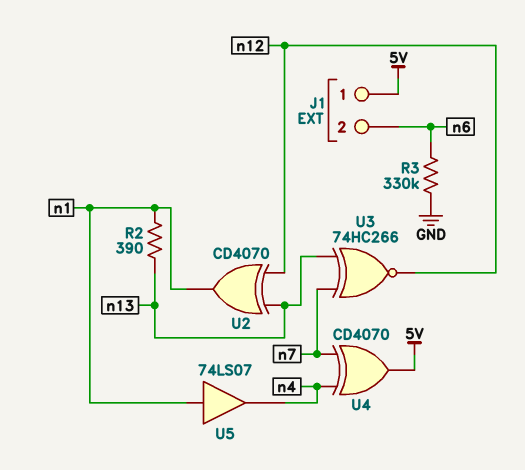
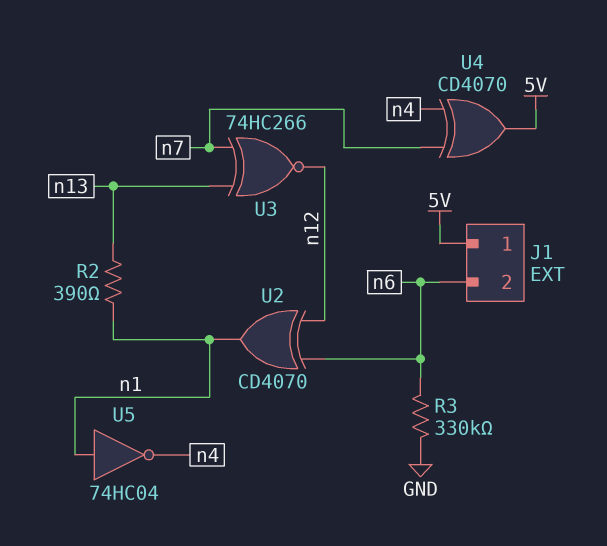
U2: XOR CD4070 (in n12, in n13, out n1) -> XOR CD4070 (in n6, in n12, out n1)
U5: buffer 74LS07 (in n1, out n4) -> NOT 74HC04 (in n1, out n4)

